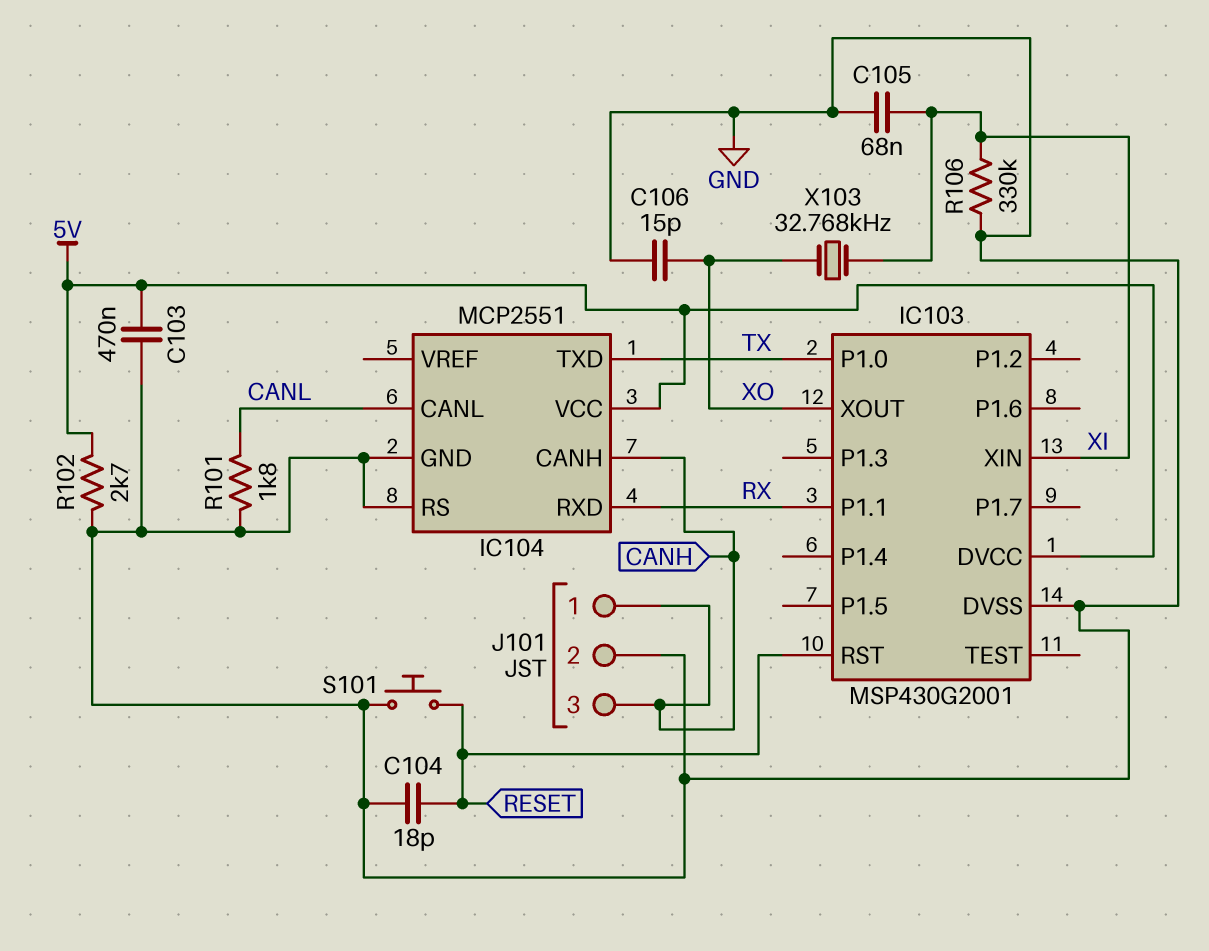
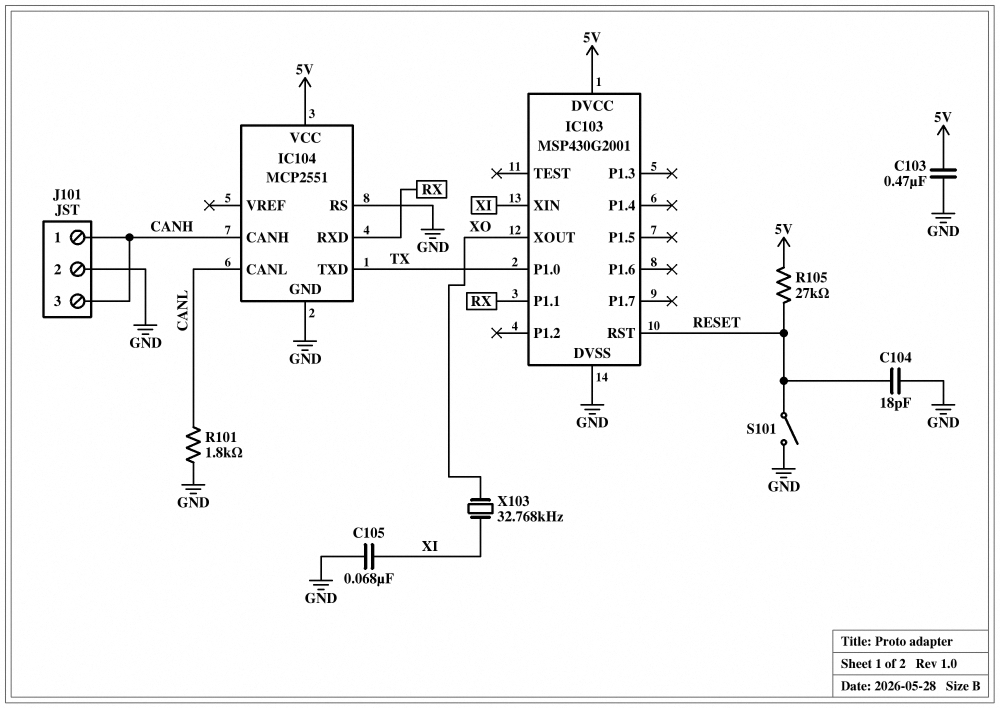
C106: 15pF (GND, XO) -> none
R102: 2.7k (5V, GND) -> none
R105: none -> 27k (5V, RESET)
R106: 330k (GND, XI) -> none
S101: button (GND, RESET) -> switch (GND, RESET)

